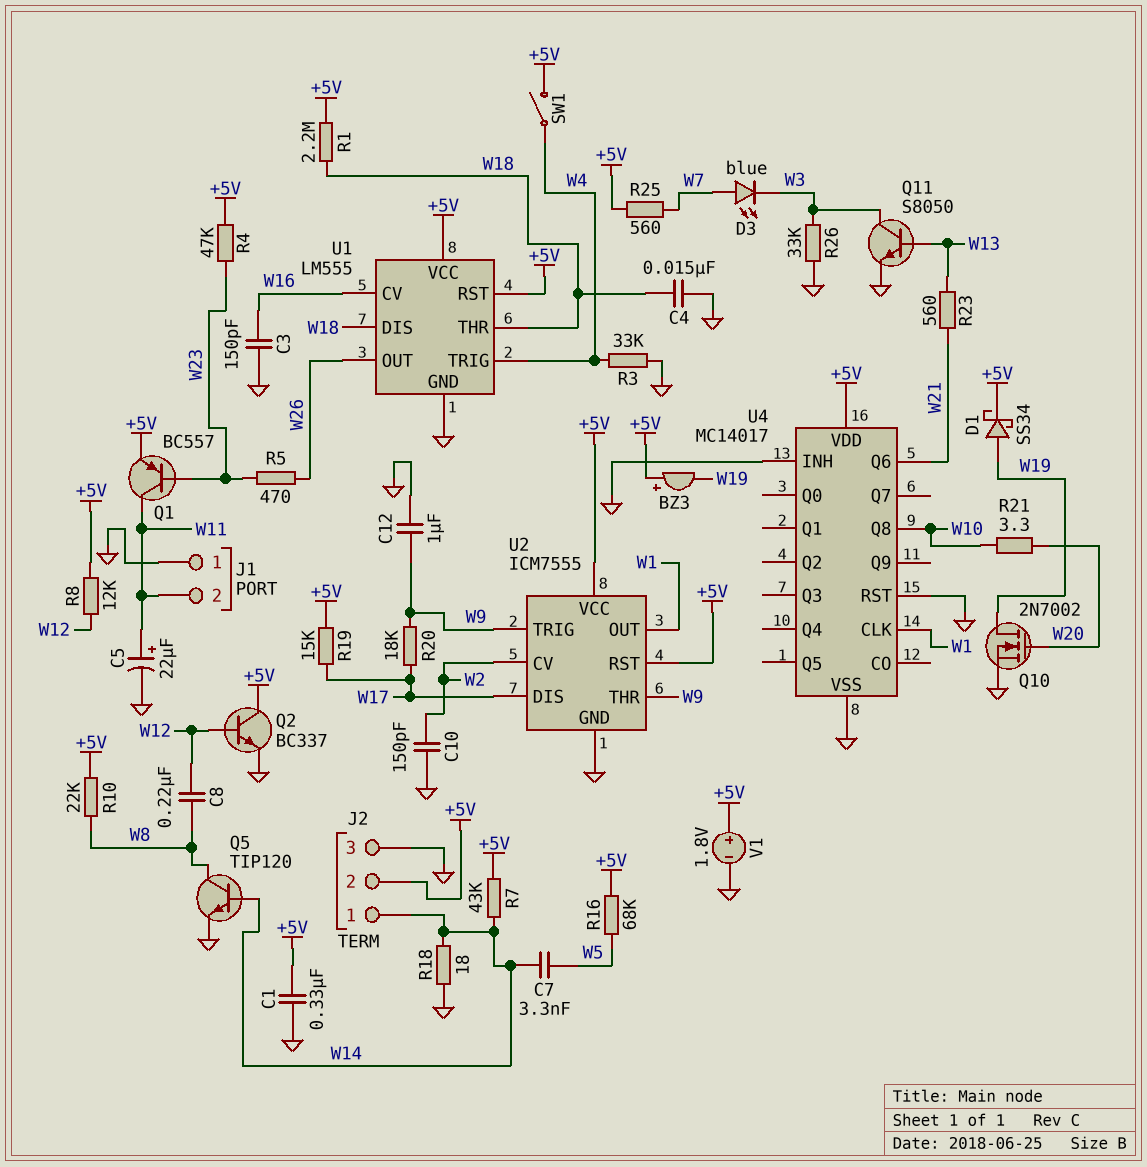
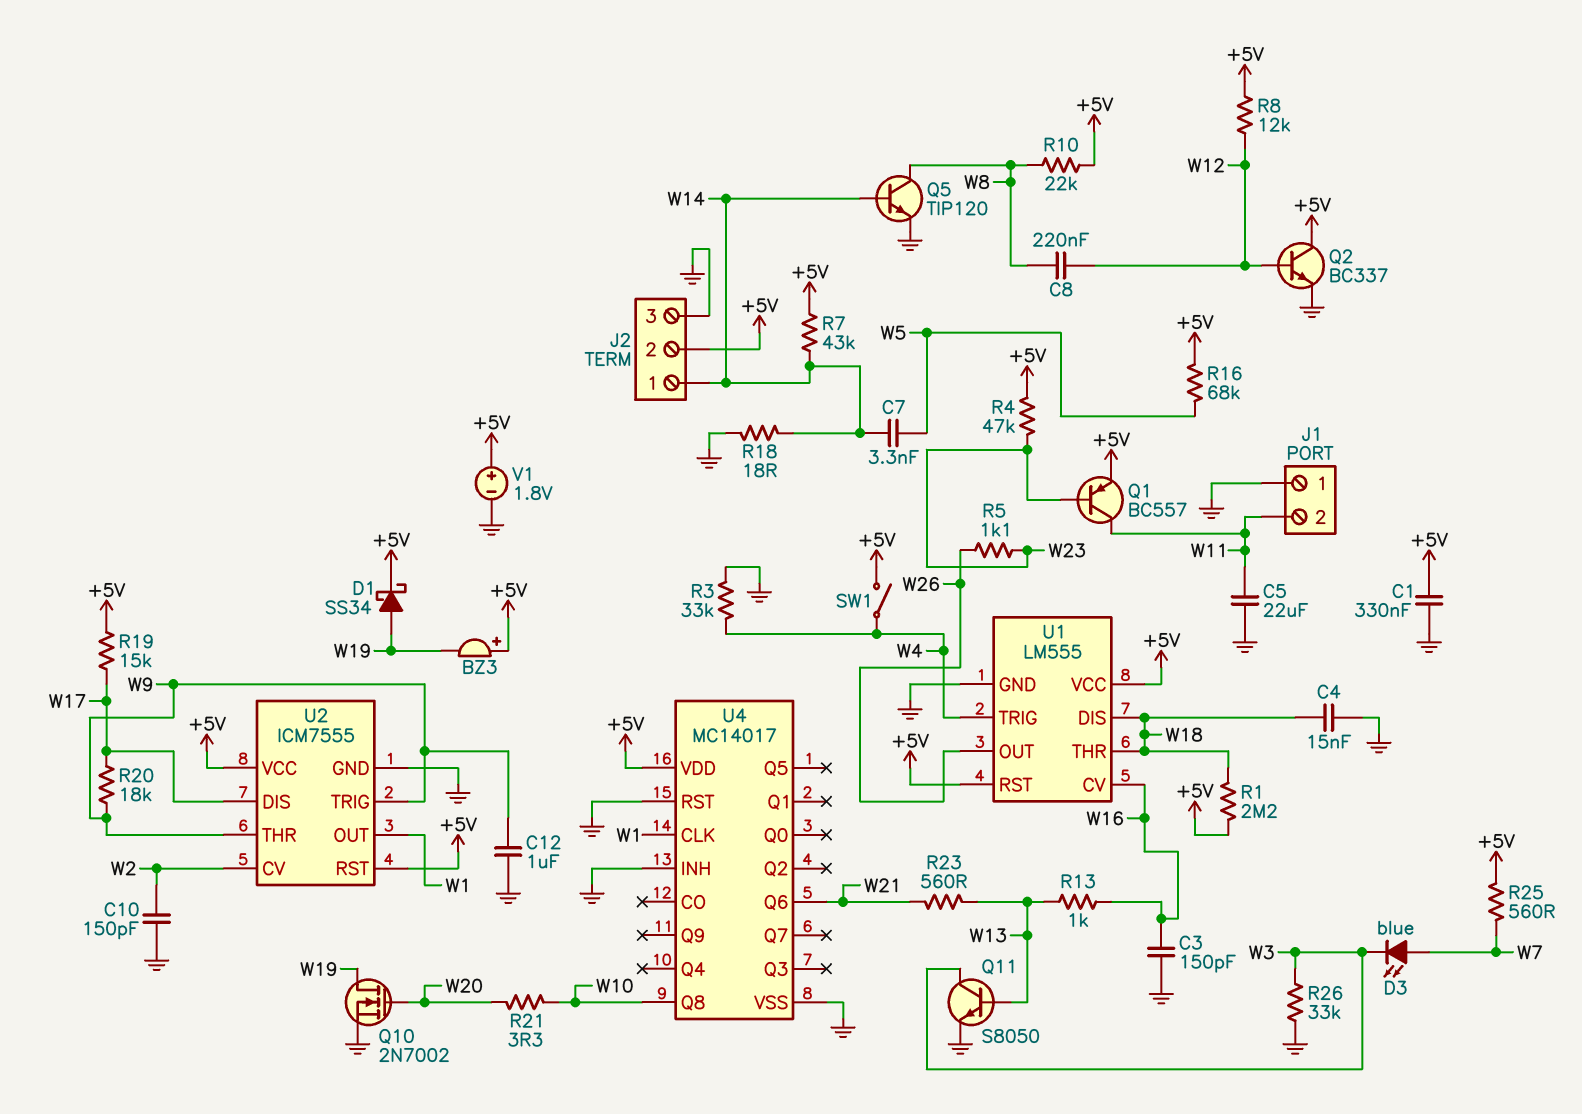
C5: 22uF (plus W11, minus GND) -> 22uF (GND, W11)
R5: 470 (W23, W26) -> 1.1k (W23, W26)
R13: none -> 1k (W13, W16)

